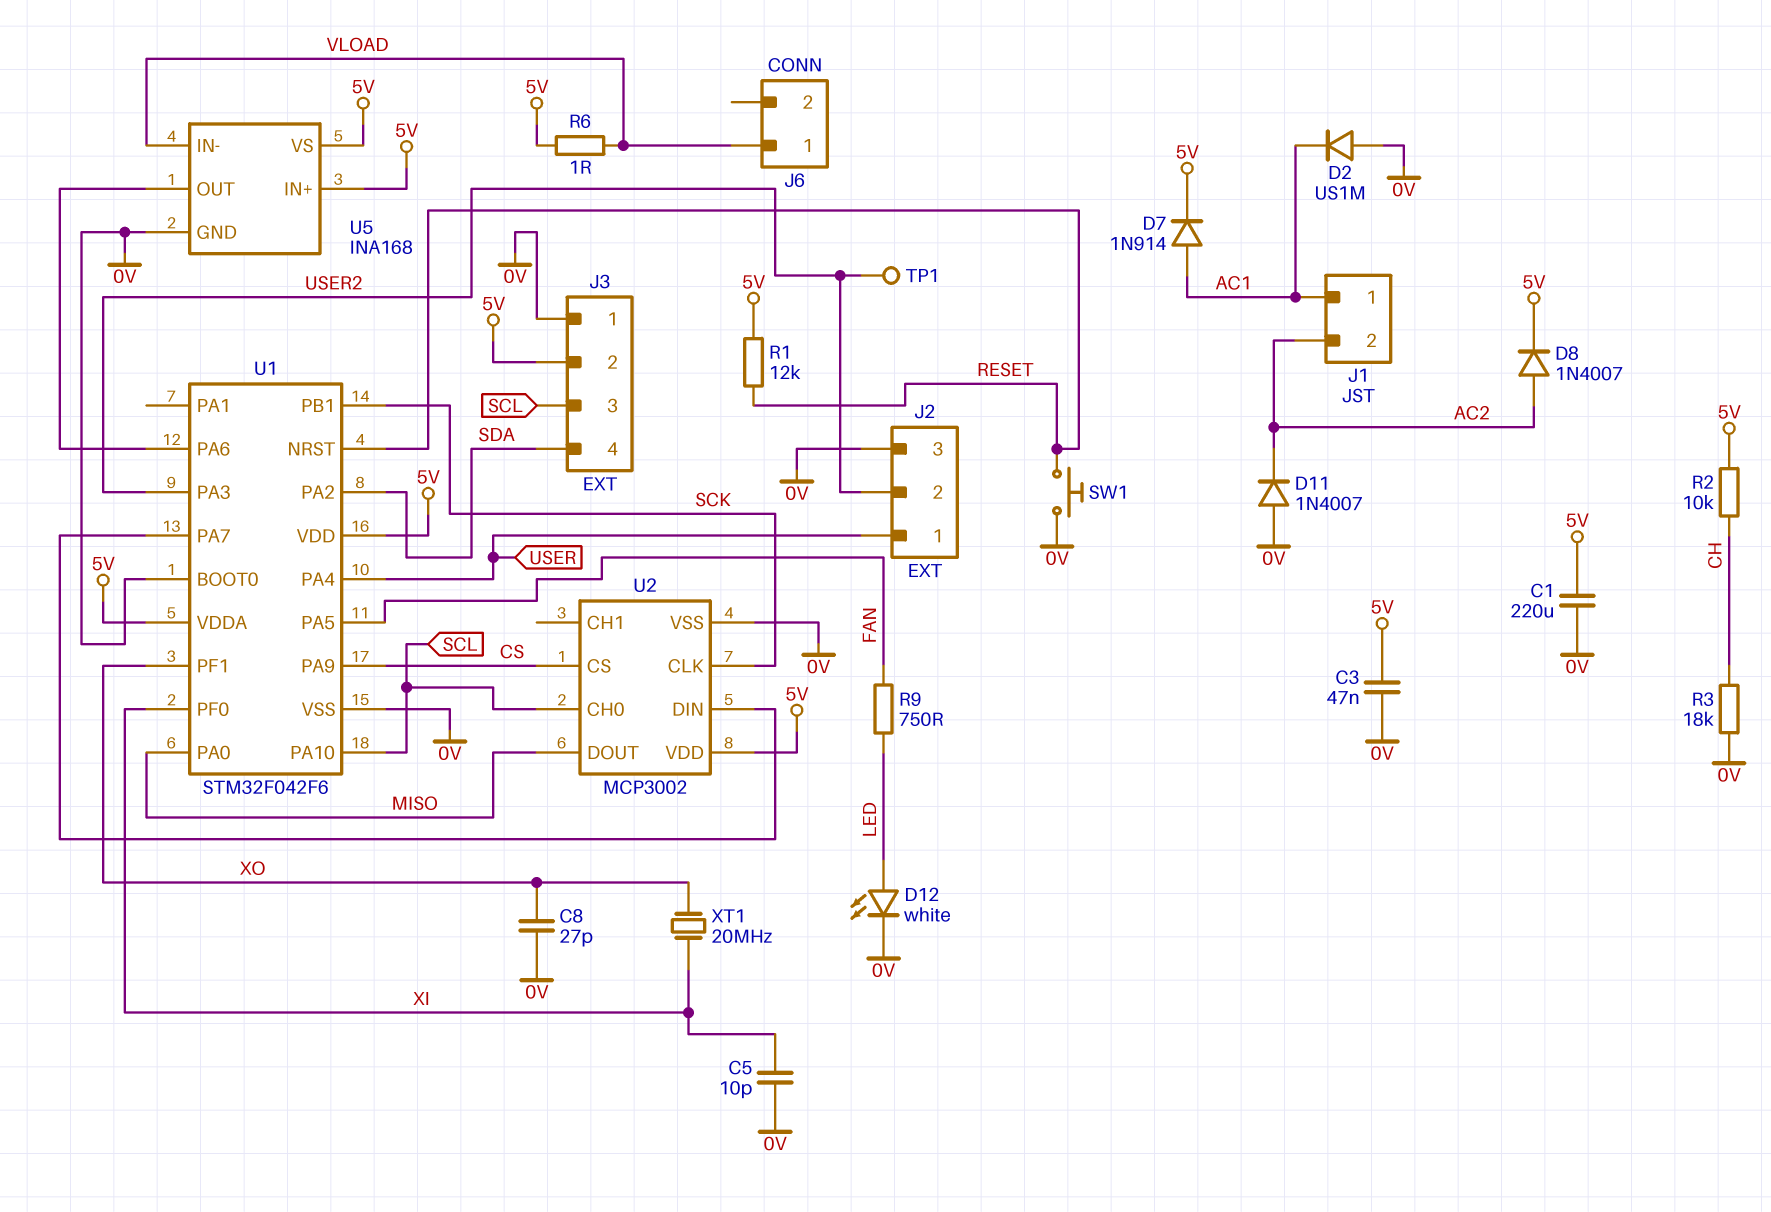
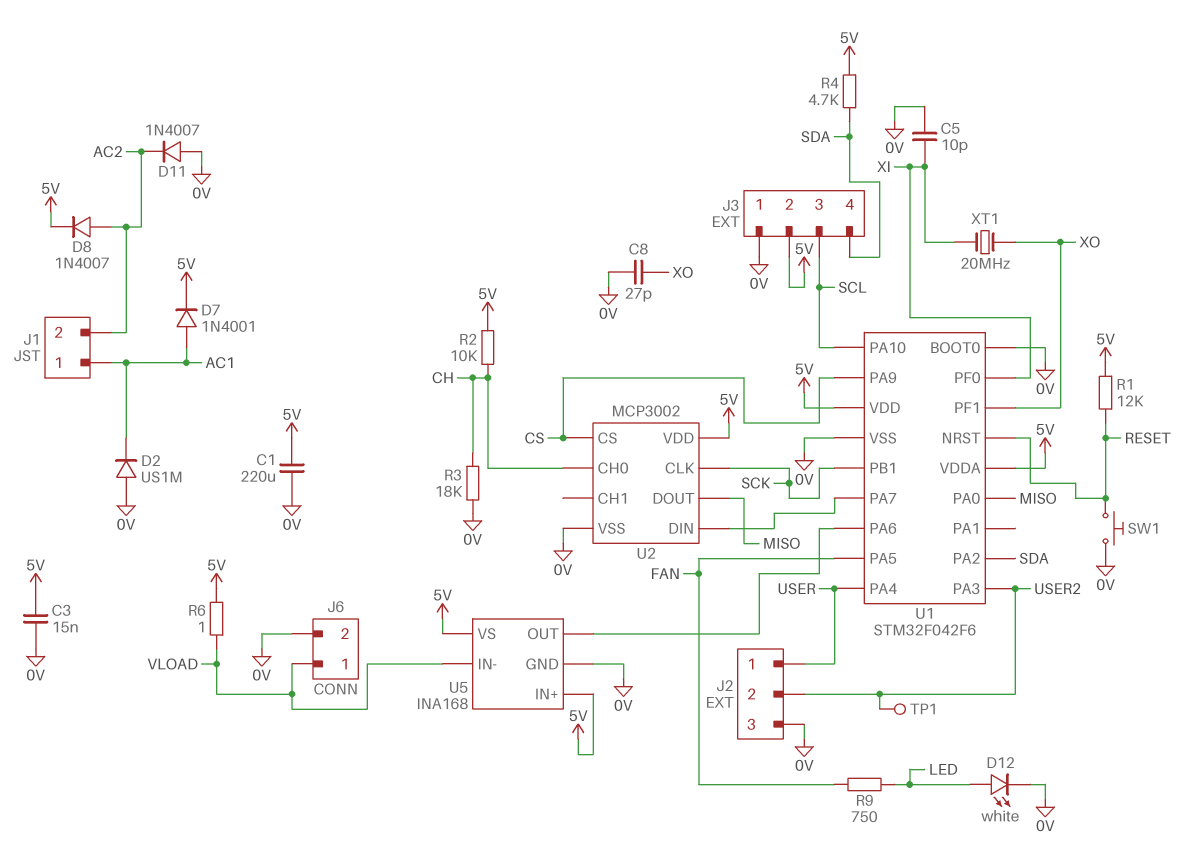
C3: 47nF (0V, 5V) -> 15nF (0V, 5V)
D7: diode 1N914 (A AC1, K 5V) -> diode 1N4001 (A AC1, K 5V)
J6 pin 2: none -> 0V
R4: none -> 4.7k (5V, SDA)
U2 pin CH0: SCL -> CH

